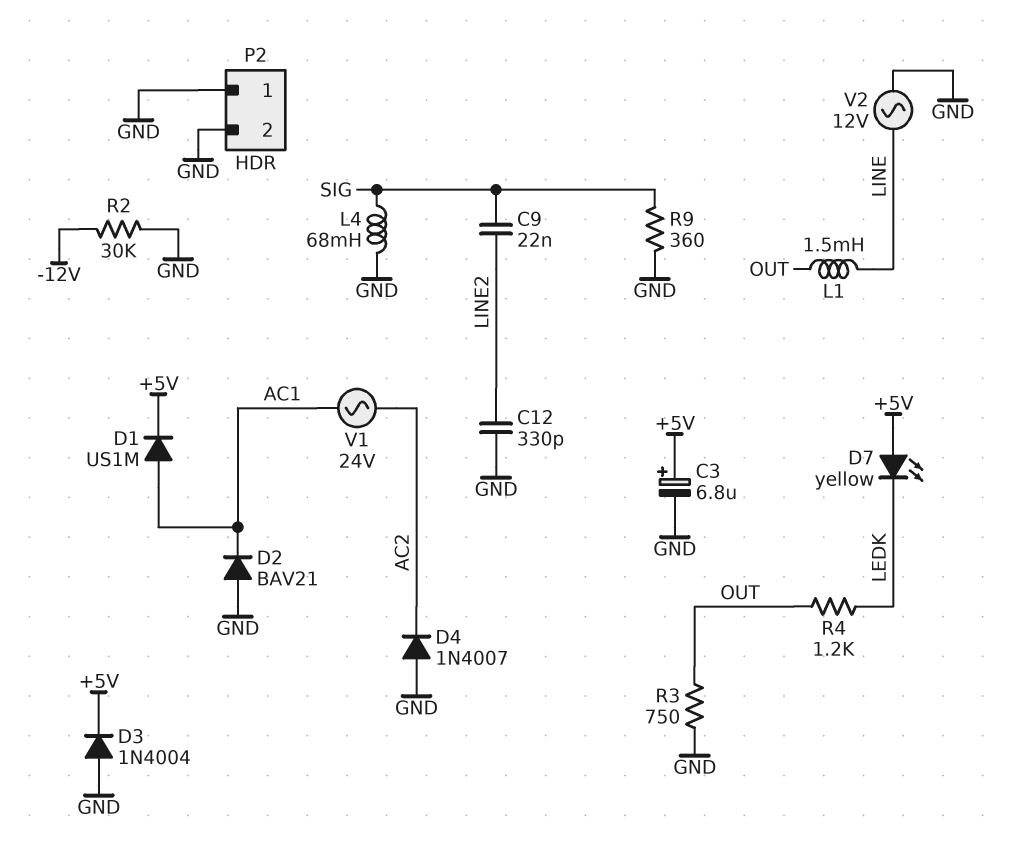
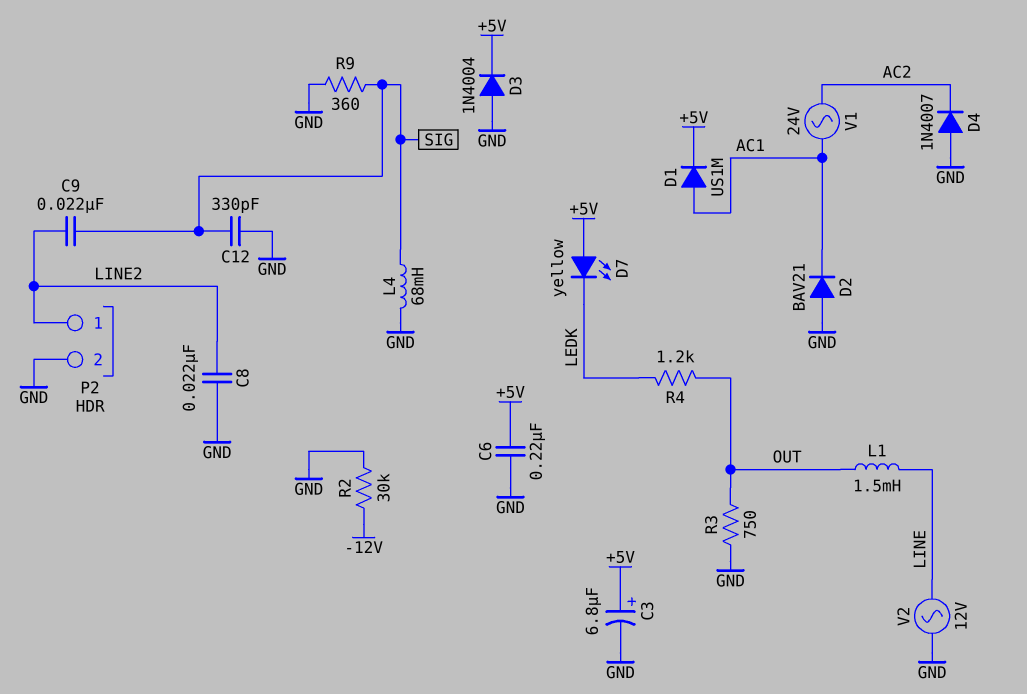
C6: none -> 220nF (+5V, GND)
C8: none -> 22nF (GND, LINE2)
C12: 330pF (GND, LINE2) -> 330pF (GND, SIG)
P2 pin 1: GND -> LINE2

